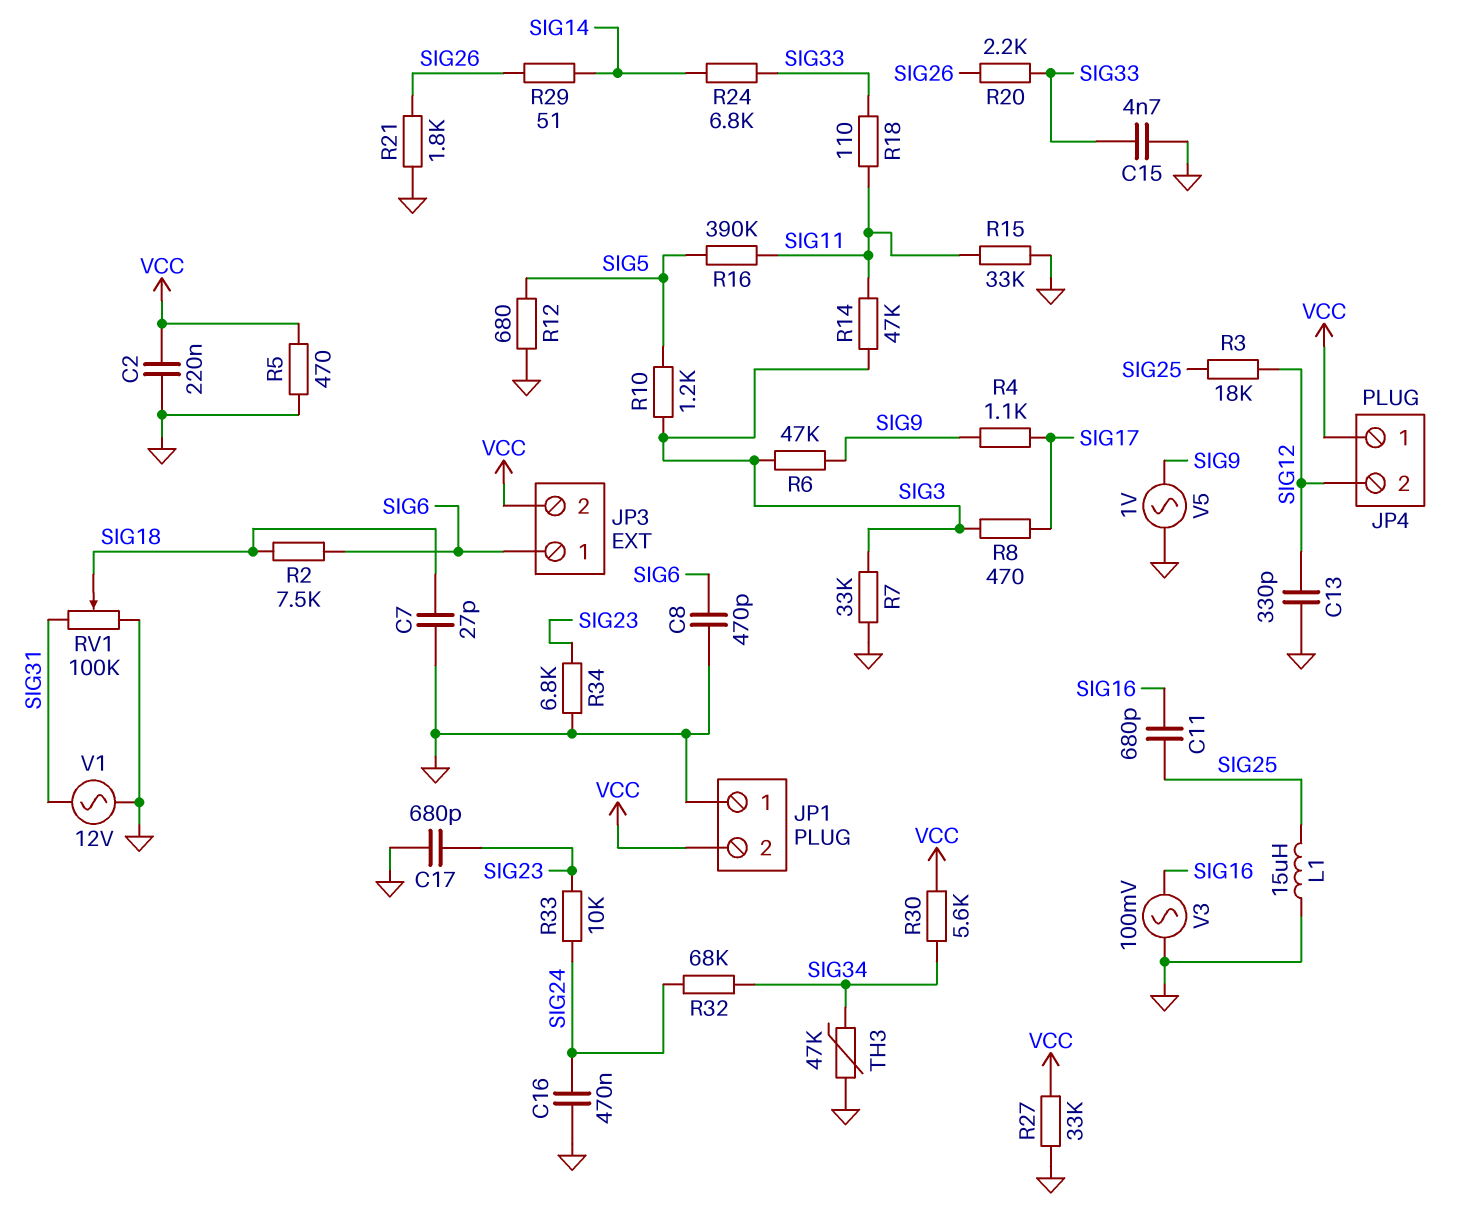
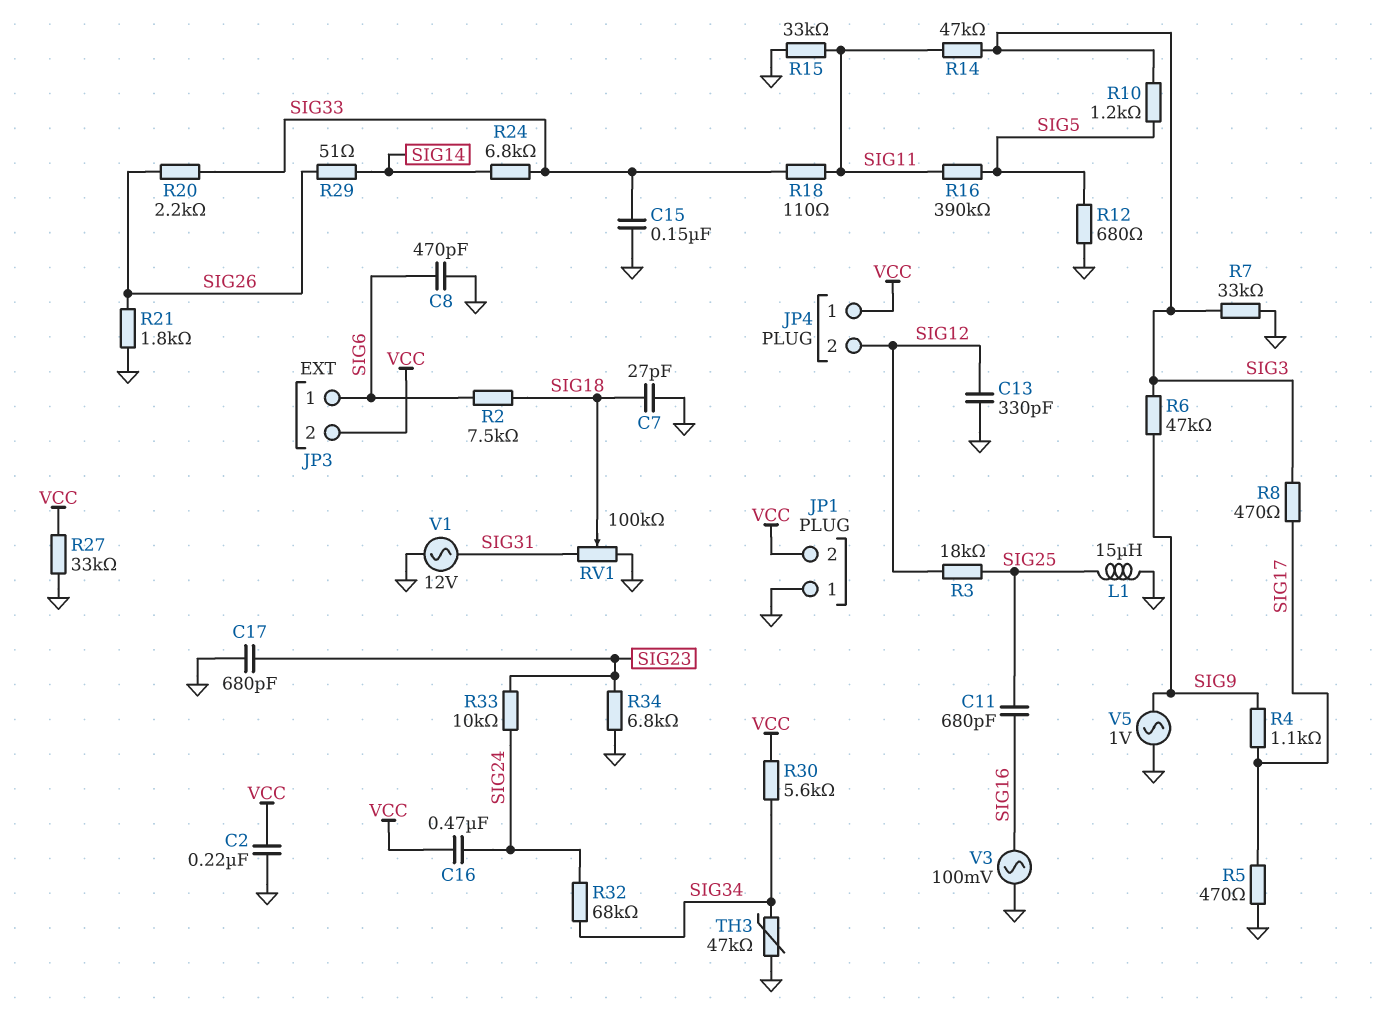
C15: 4.7nF (GND, SIG33) -> 150nF (GND, SIG33)
C16: 470nF (GND, SIG24) -> 470nF (SIG24, VCC)
R5: 470 (GND, VCC) -> 470 (GND, SIG17)

